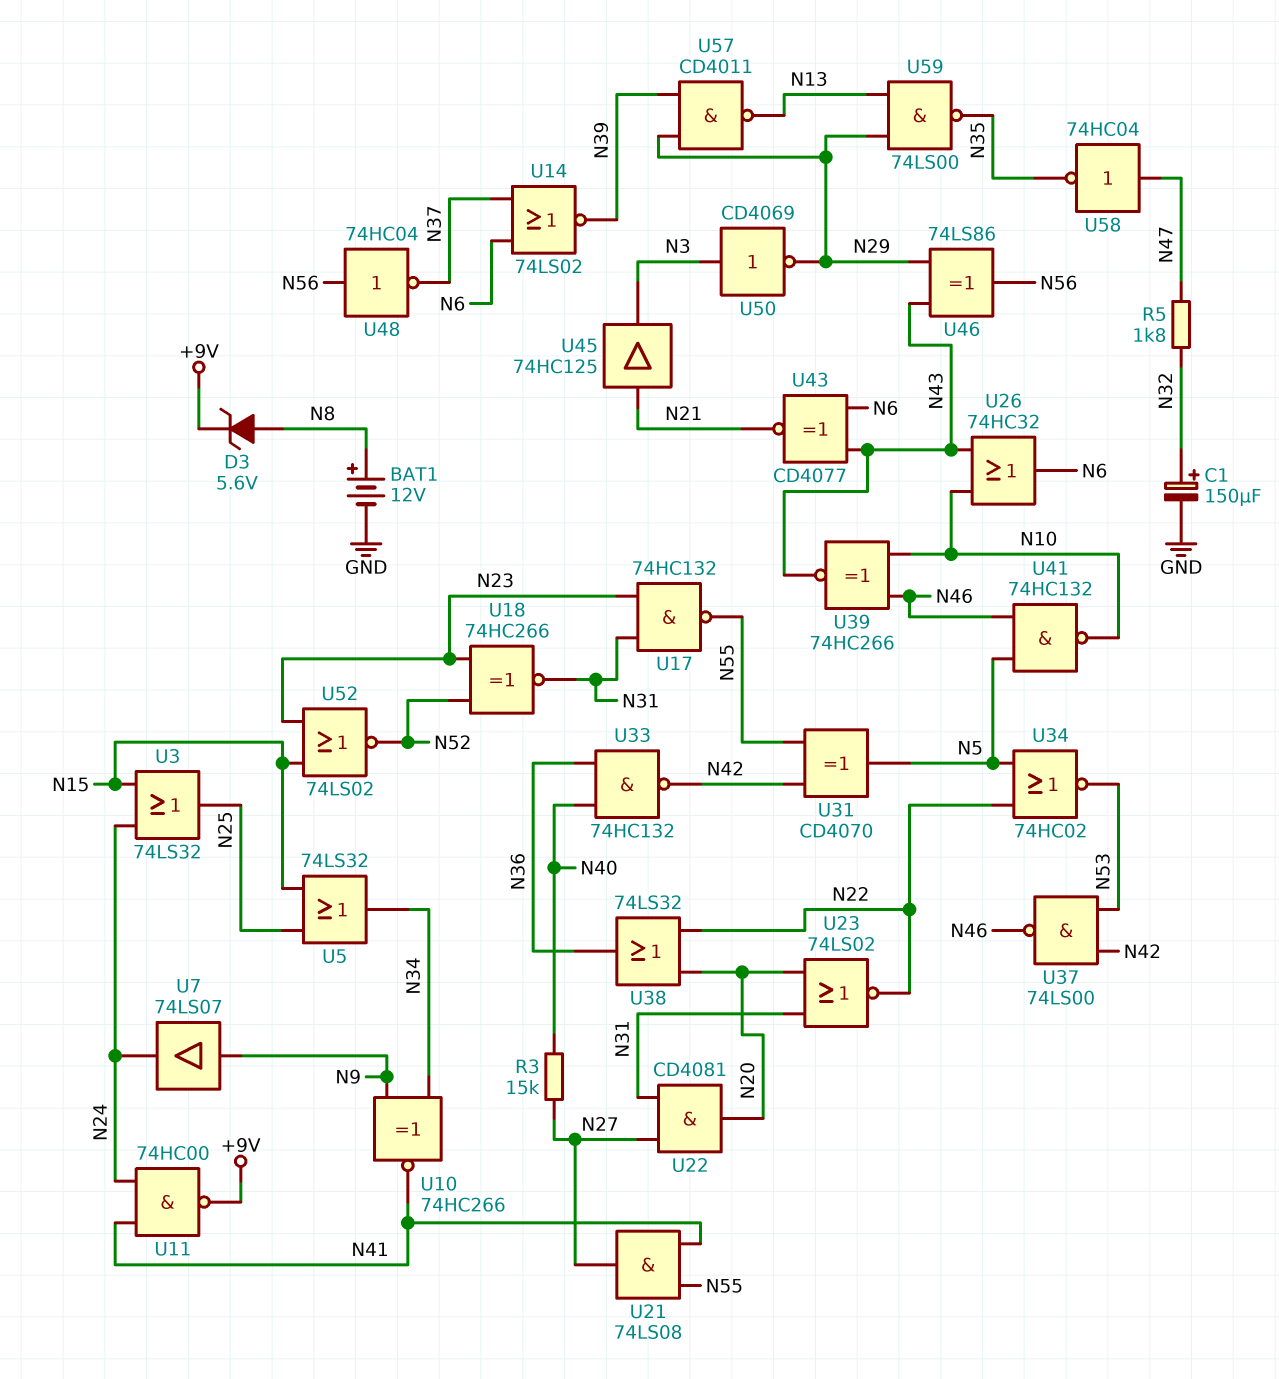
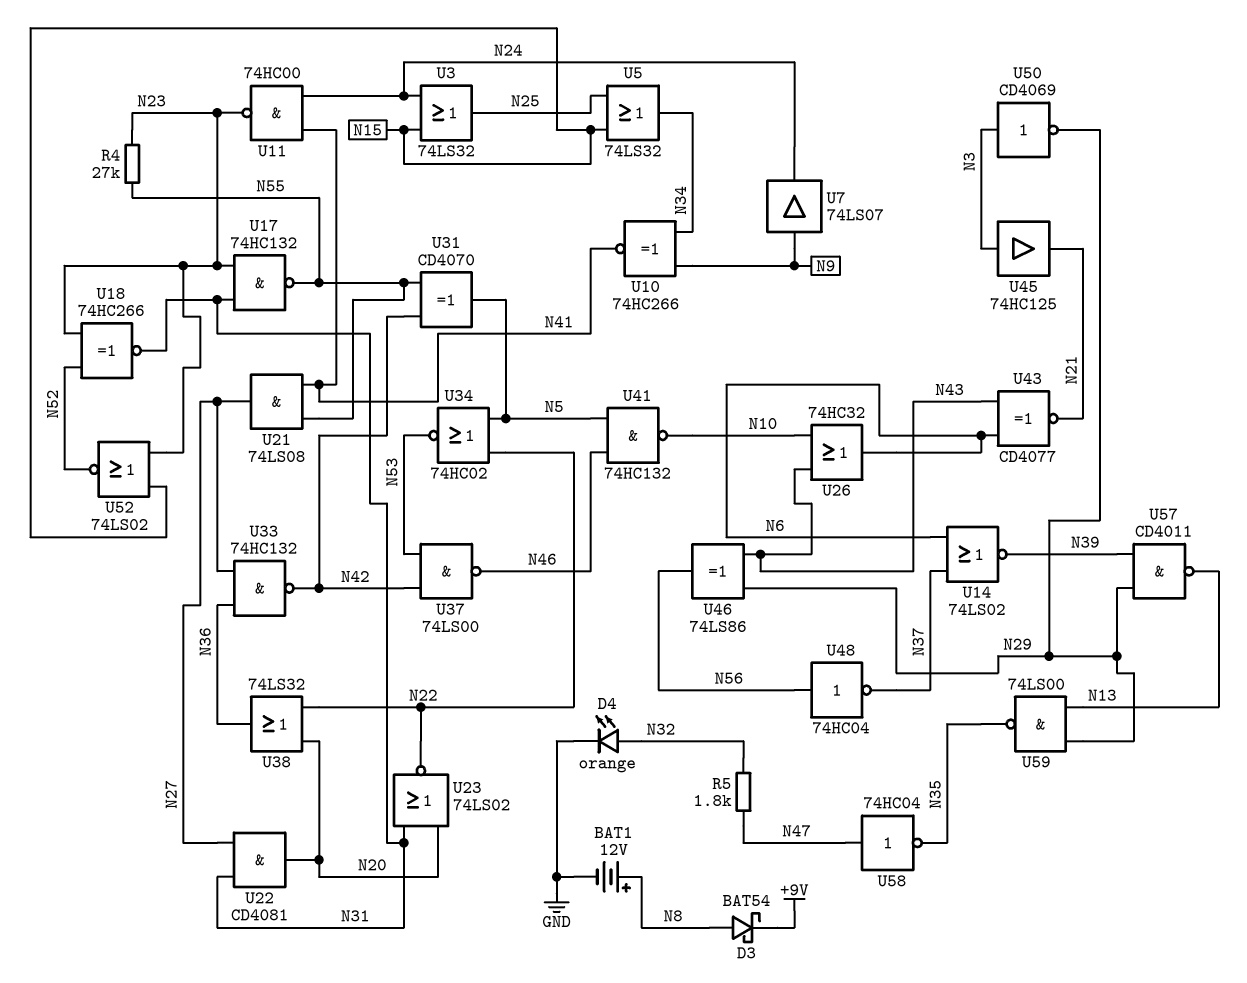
C1: 150uF (plus N32, minus GND) -> none
D3: zener 5.6V (A N8, K +9V) -> schottky BAT54 (A N8, K +9V)
D4: none -> LED orange (A N32, K GND)
R3: 15k (N27, N40) -> none
R4: none -> 27k (N23, N55)
U11: NAND 74HC00 (in N24, in N41, out +9V) -> NAND 74HC00 (in N24, in N41, out N23)
U33: NAND 74HC132 (in N36, in N40, out N42) -> NAND 74HC132 (in N27, in N36, out N42)
U39: XNOR 74HC266 (in N10, in N46, out N43) -> none
U45: buffer 74HC125 (in N21, out N3) -> buffer 74HC125 (in N3, out N21)

